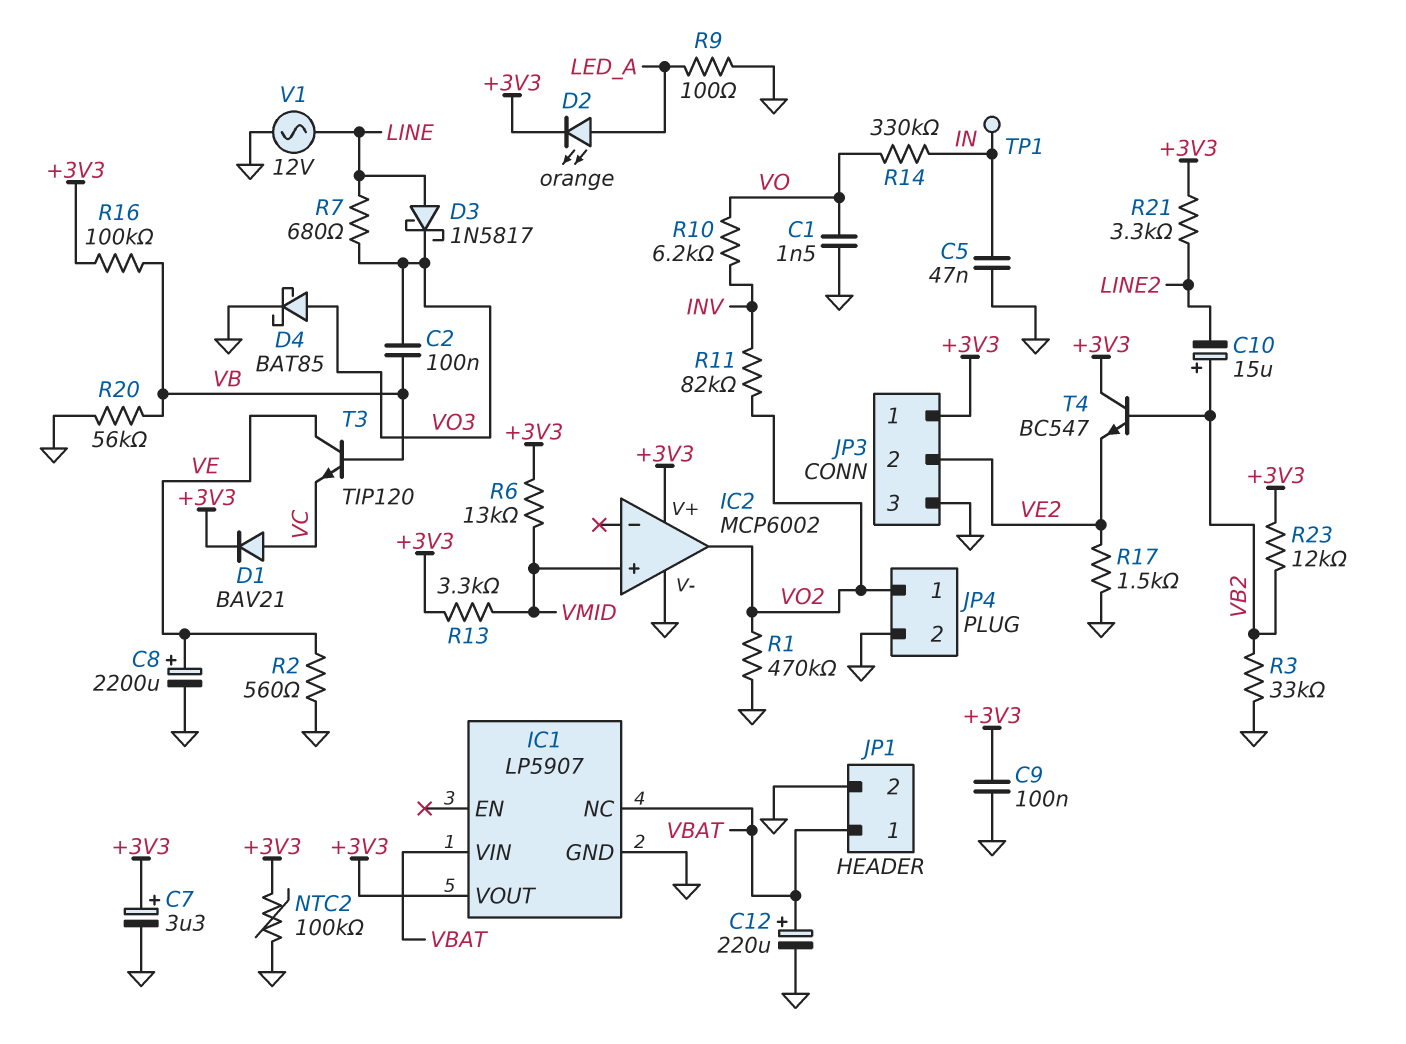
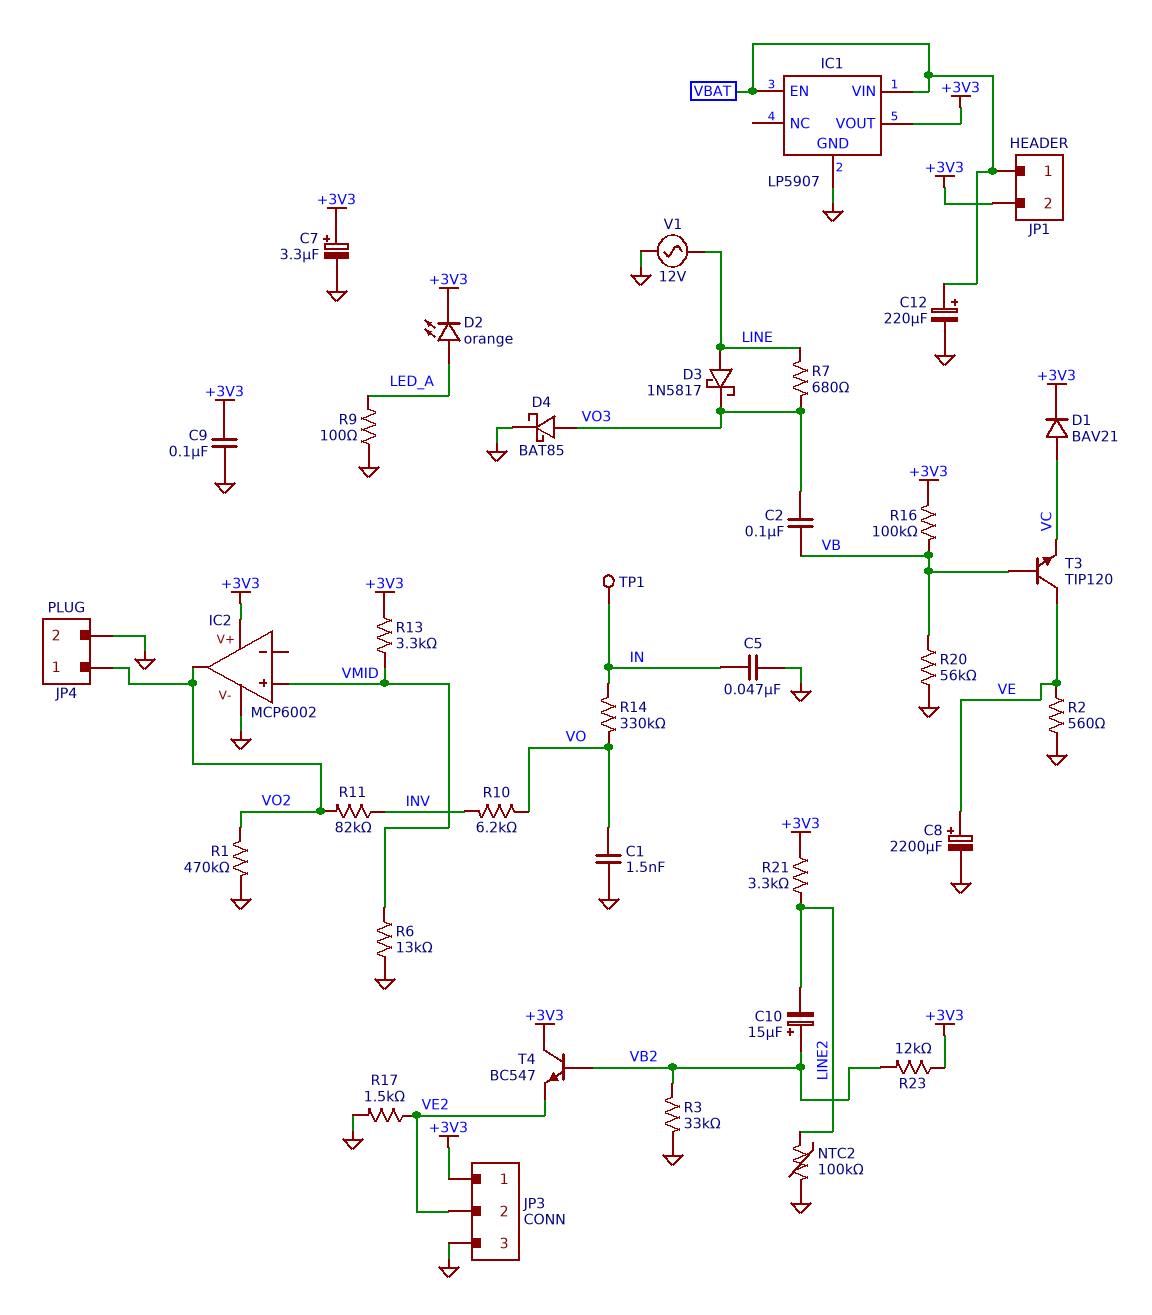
IC1 pin EN: none -> VBAT
IC1 pin NC: VBAT -> none
JP1 pin 2: GND -> +3V3
NTC2: 100k (+3V3, GND) -> 100k (GND, LINE2)
R6: 13k (+3V3, VMID) -> 13k (GND, VMID)

